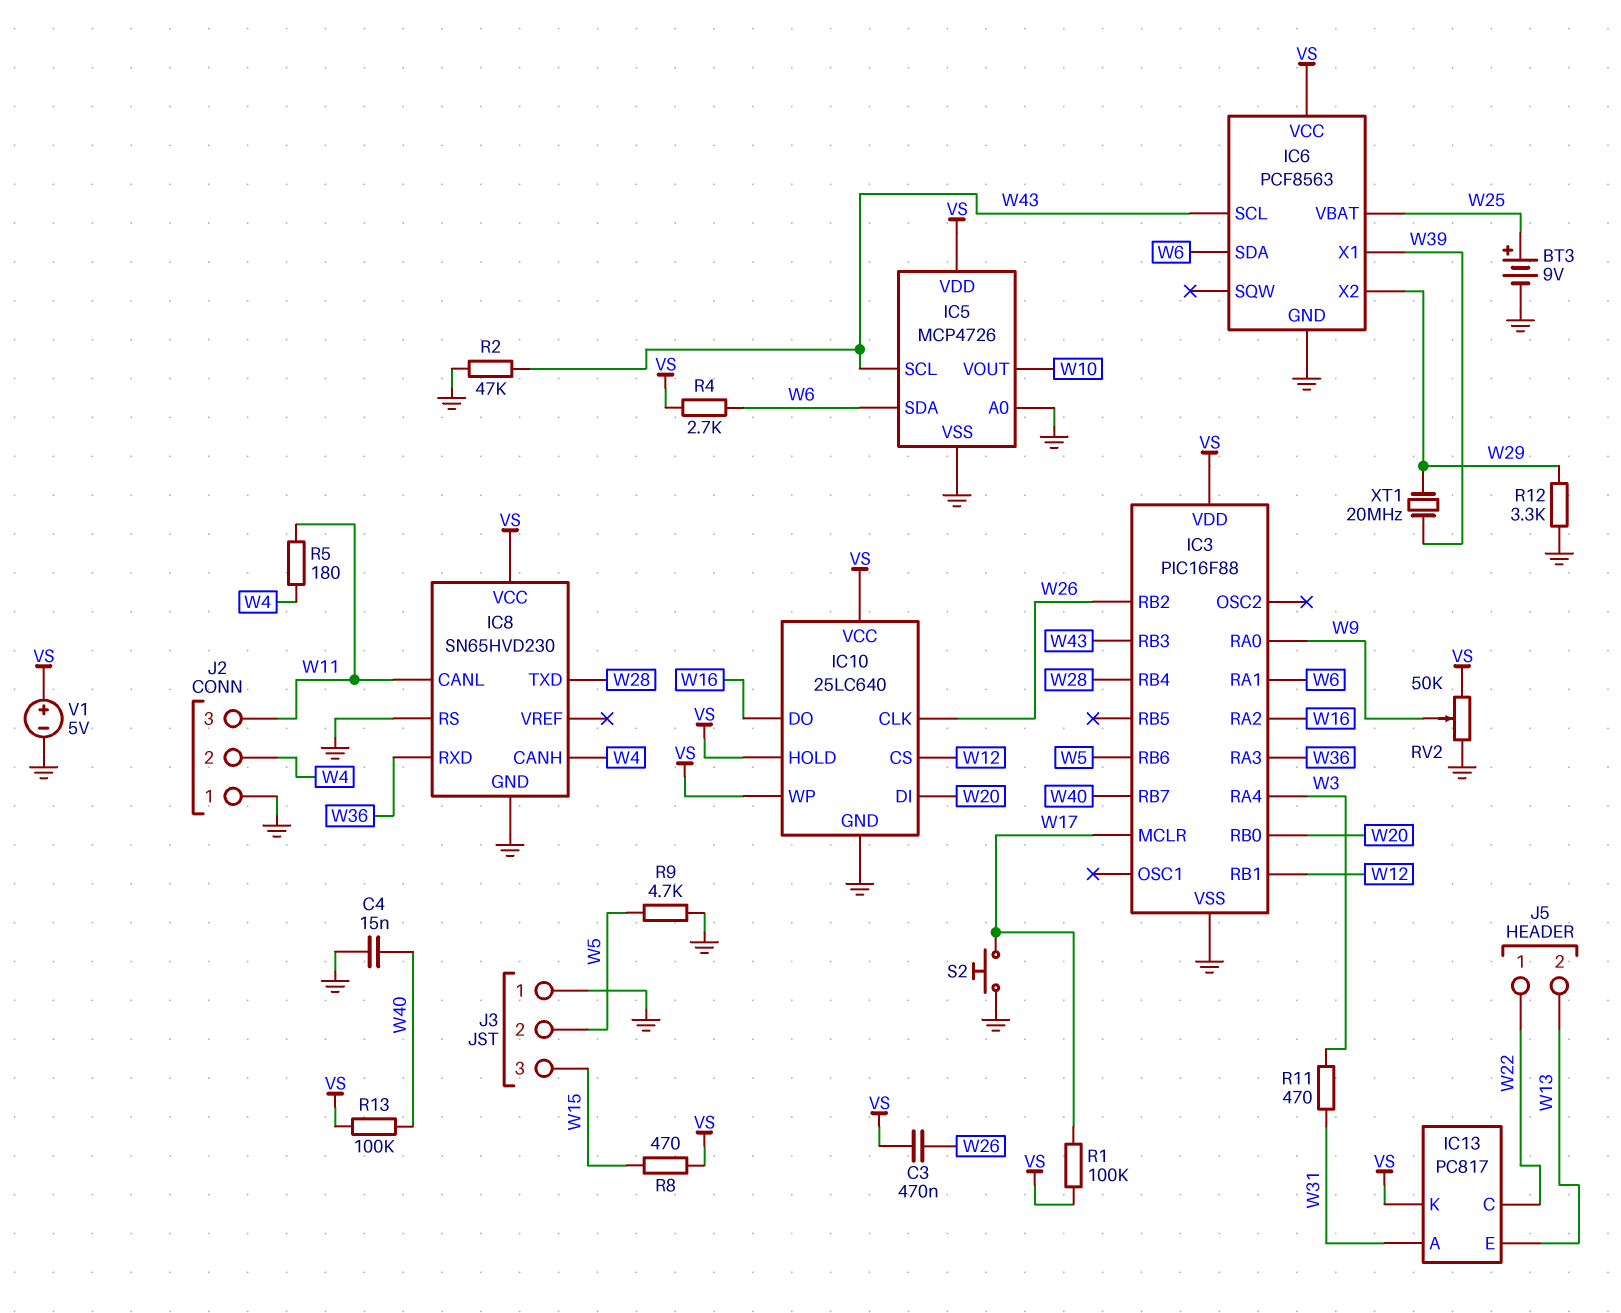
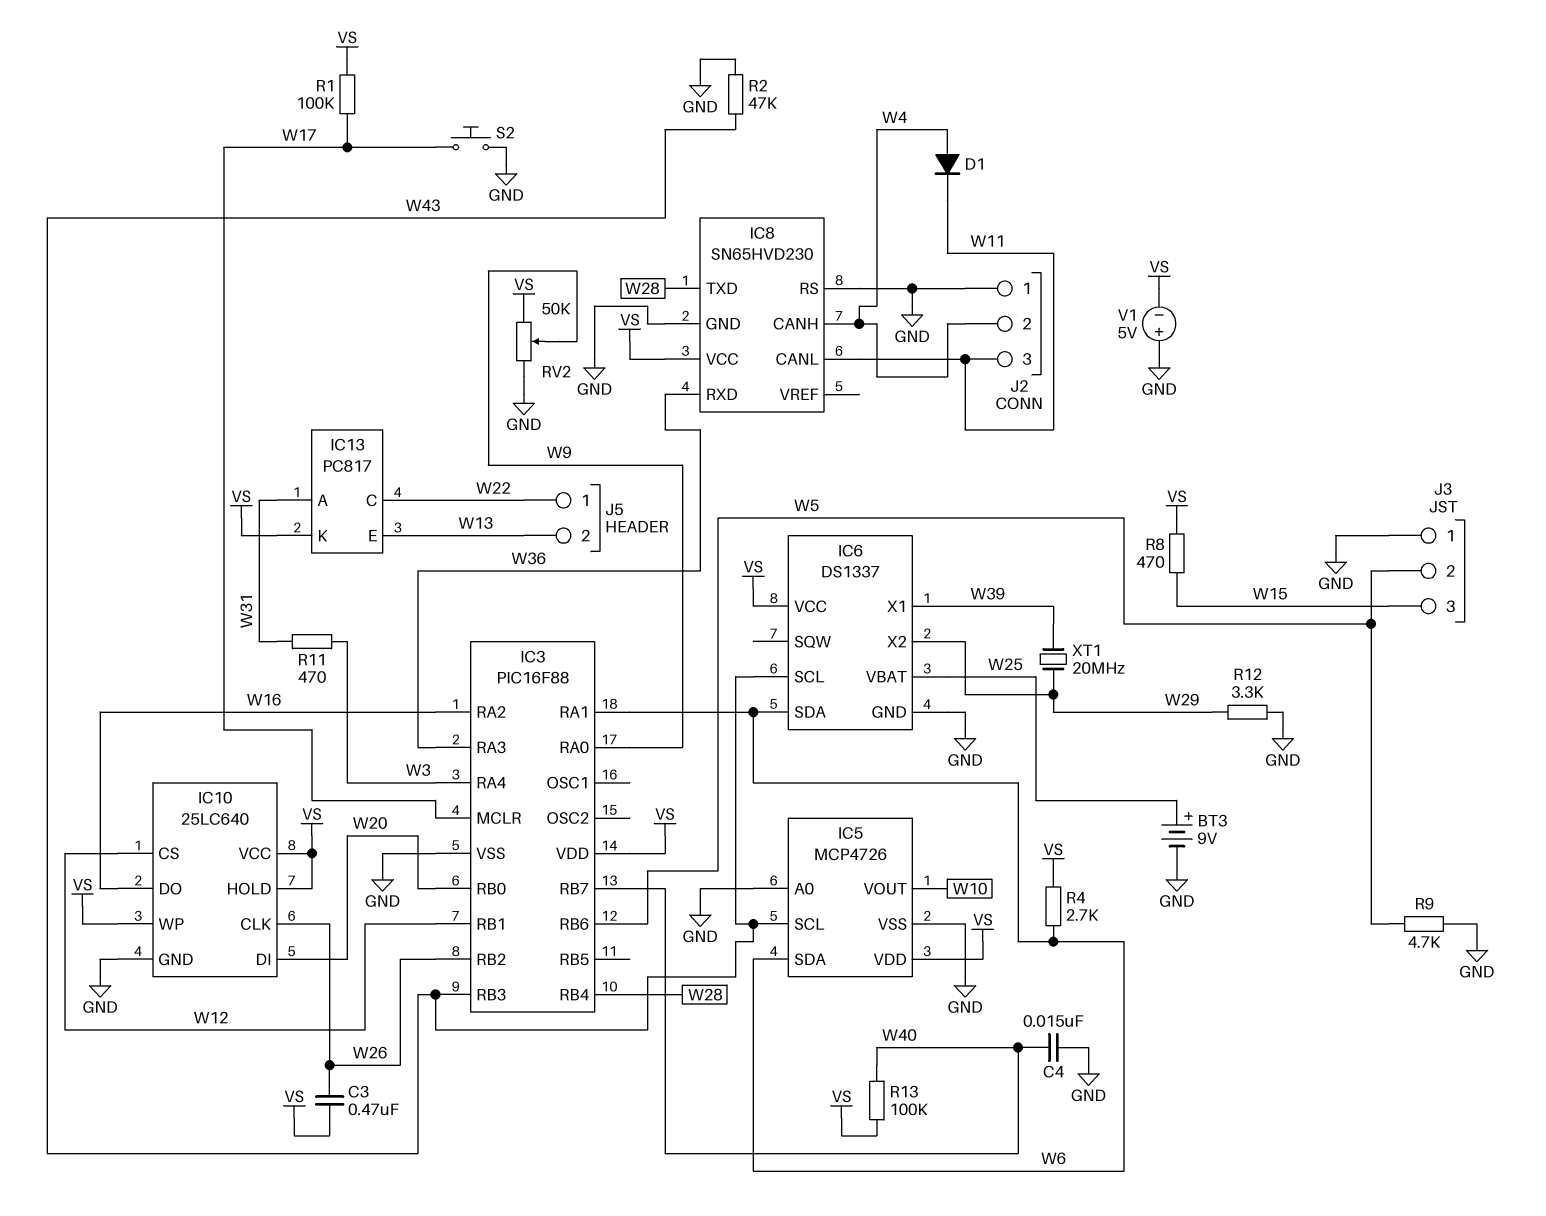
D1: none -> diode (A W4, K W11)
IC6: PCF8563 -> DS1337
R5: 180 (W4, W11) -> none
V1: 5V (plus VS, minus GND) -> 5V (plus GND, minus VS)

